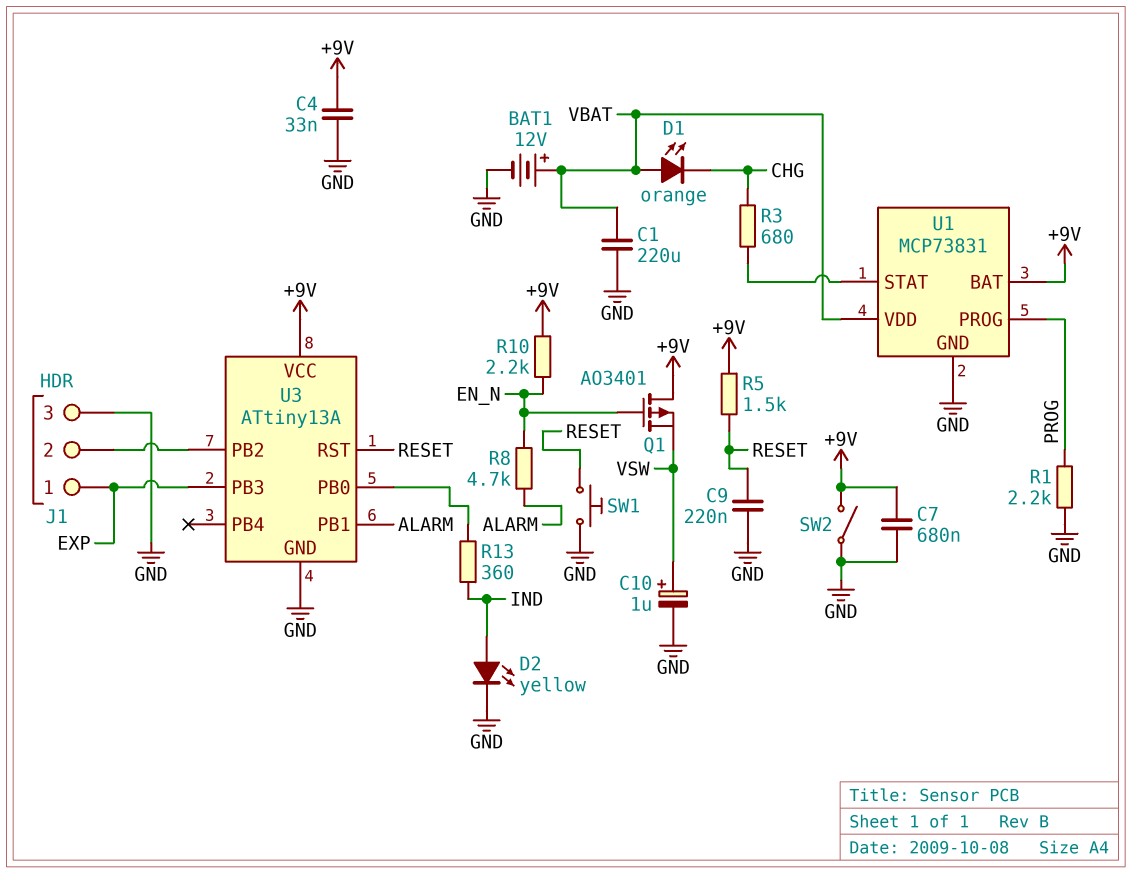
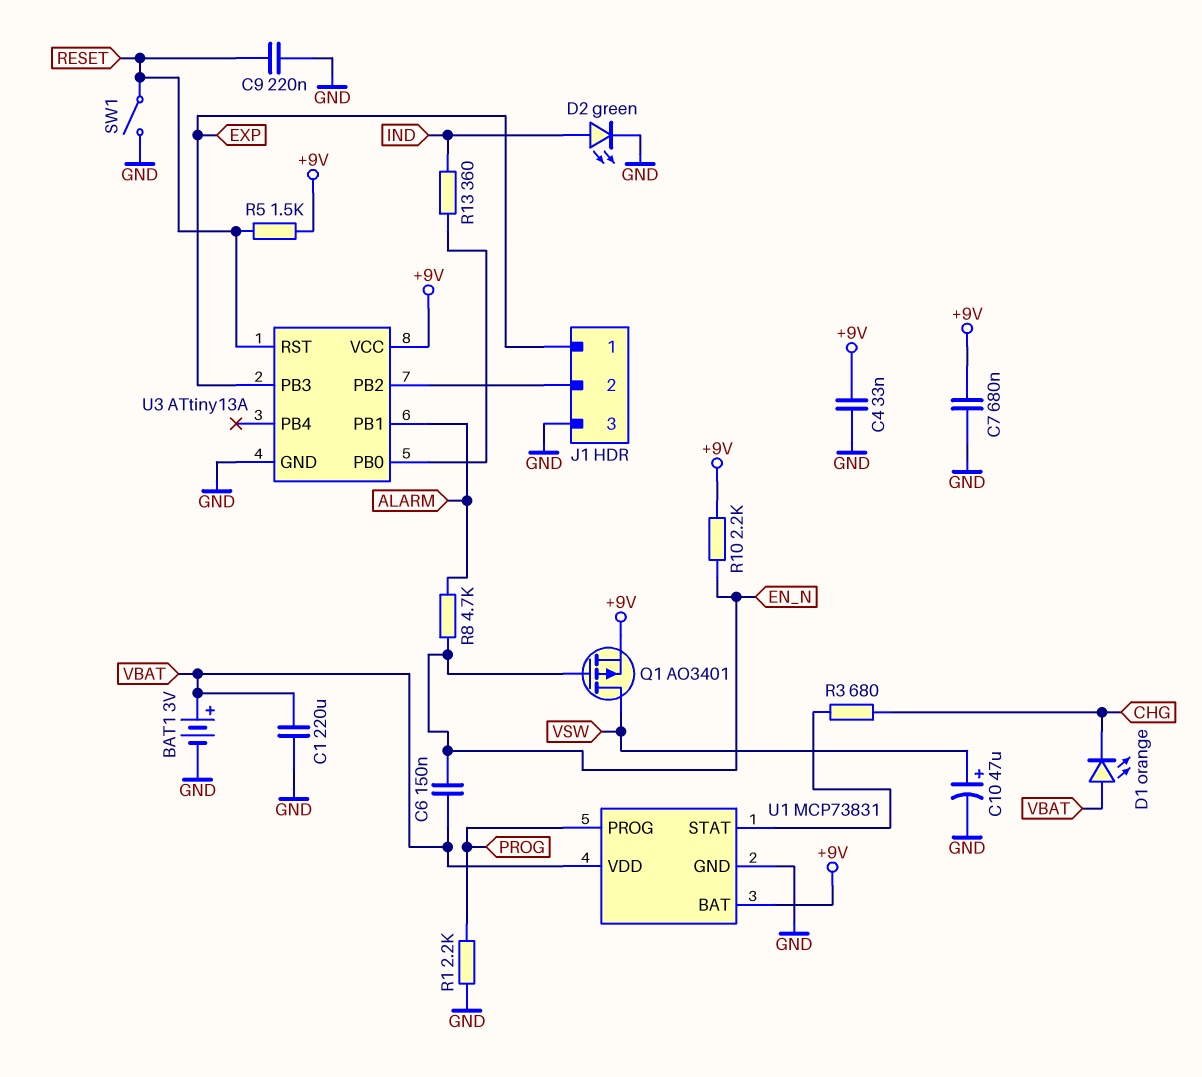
BAT1: 12V (plus VBAT, minus GND) -> 3V (plus VBAT, minus GND)
C6: none -> 150nF (EN_N, VBAT)
C10: 1uF (plus VSW, minus GND) -> 47uF (plus VSW, minus GND)
D2: LED yellow (A IND, K GND) -> LED green (A IND, K GND)
Q1: PMOS AO3401 (G EN_N, D +9V, S VSW) -> PMOS AO3401 (G EN_N, D VSW, S +9V)
SW1: button (GND, RESET) -> switch (GND, RESET)
SW2: switch (+9V, GND) -> none

